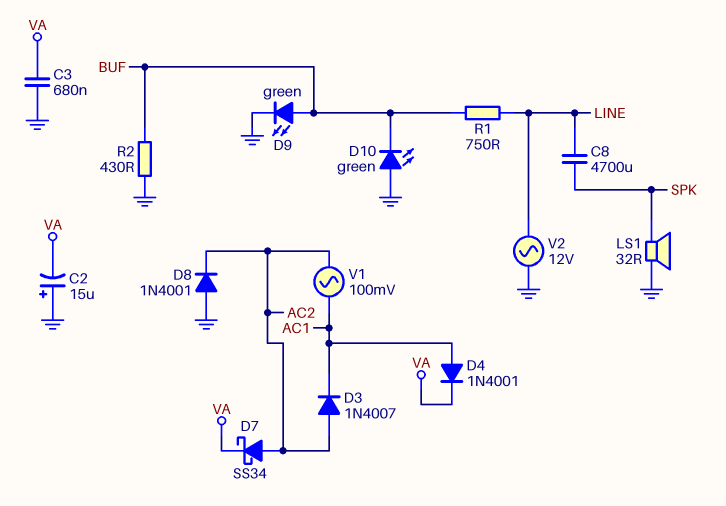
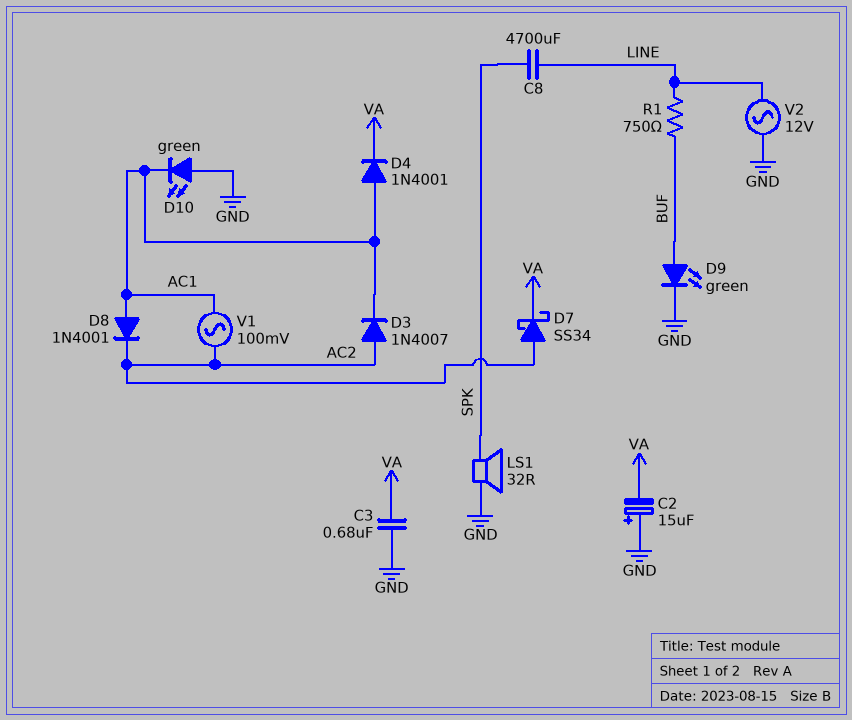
D8: diode 1N4001 (A GND, K AC2) -> diode 1N4001 (A AC1, K AC2)
D10: LED green (A GND, K BUF) -> LED green (A GND, K AC1)
R2: 430 (BUF, GND) -> none

